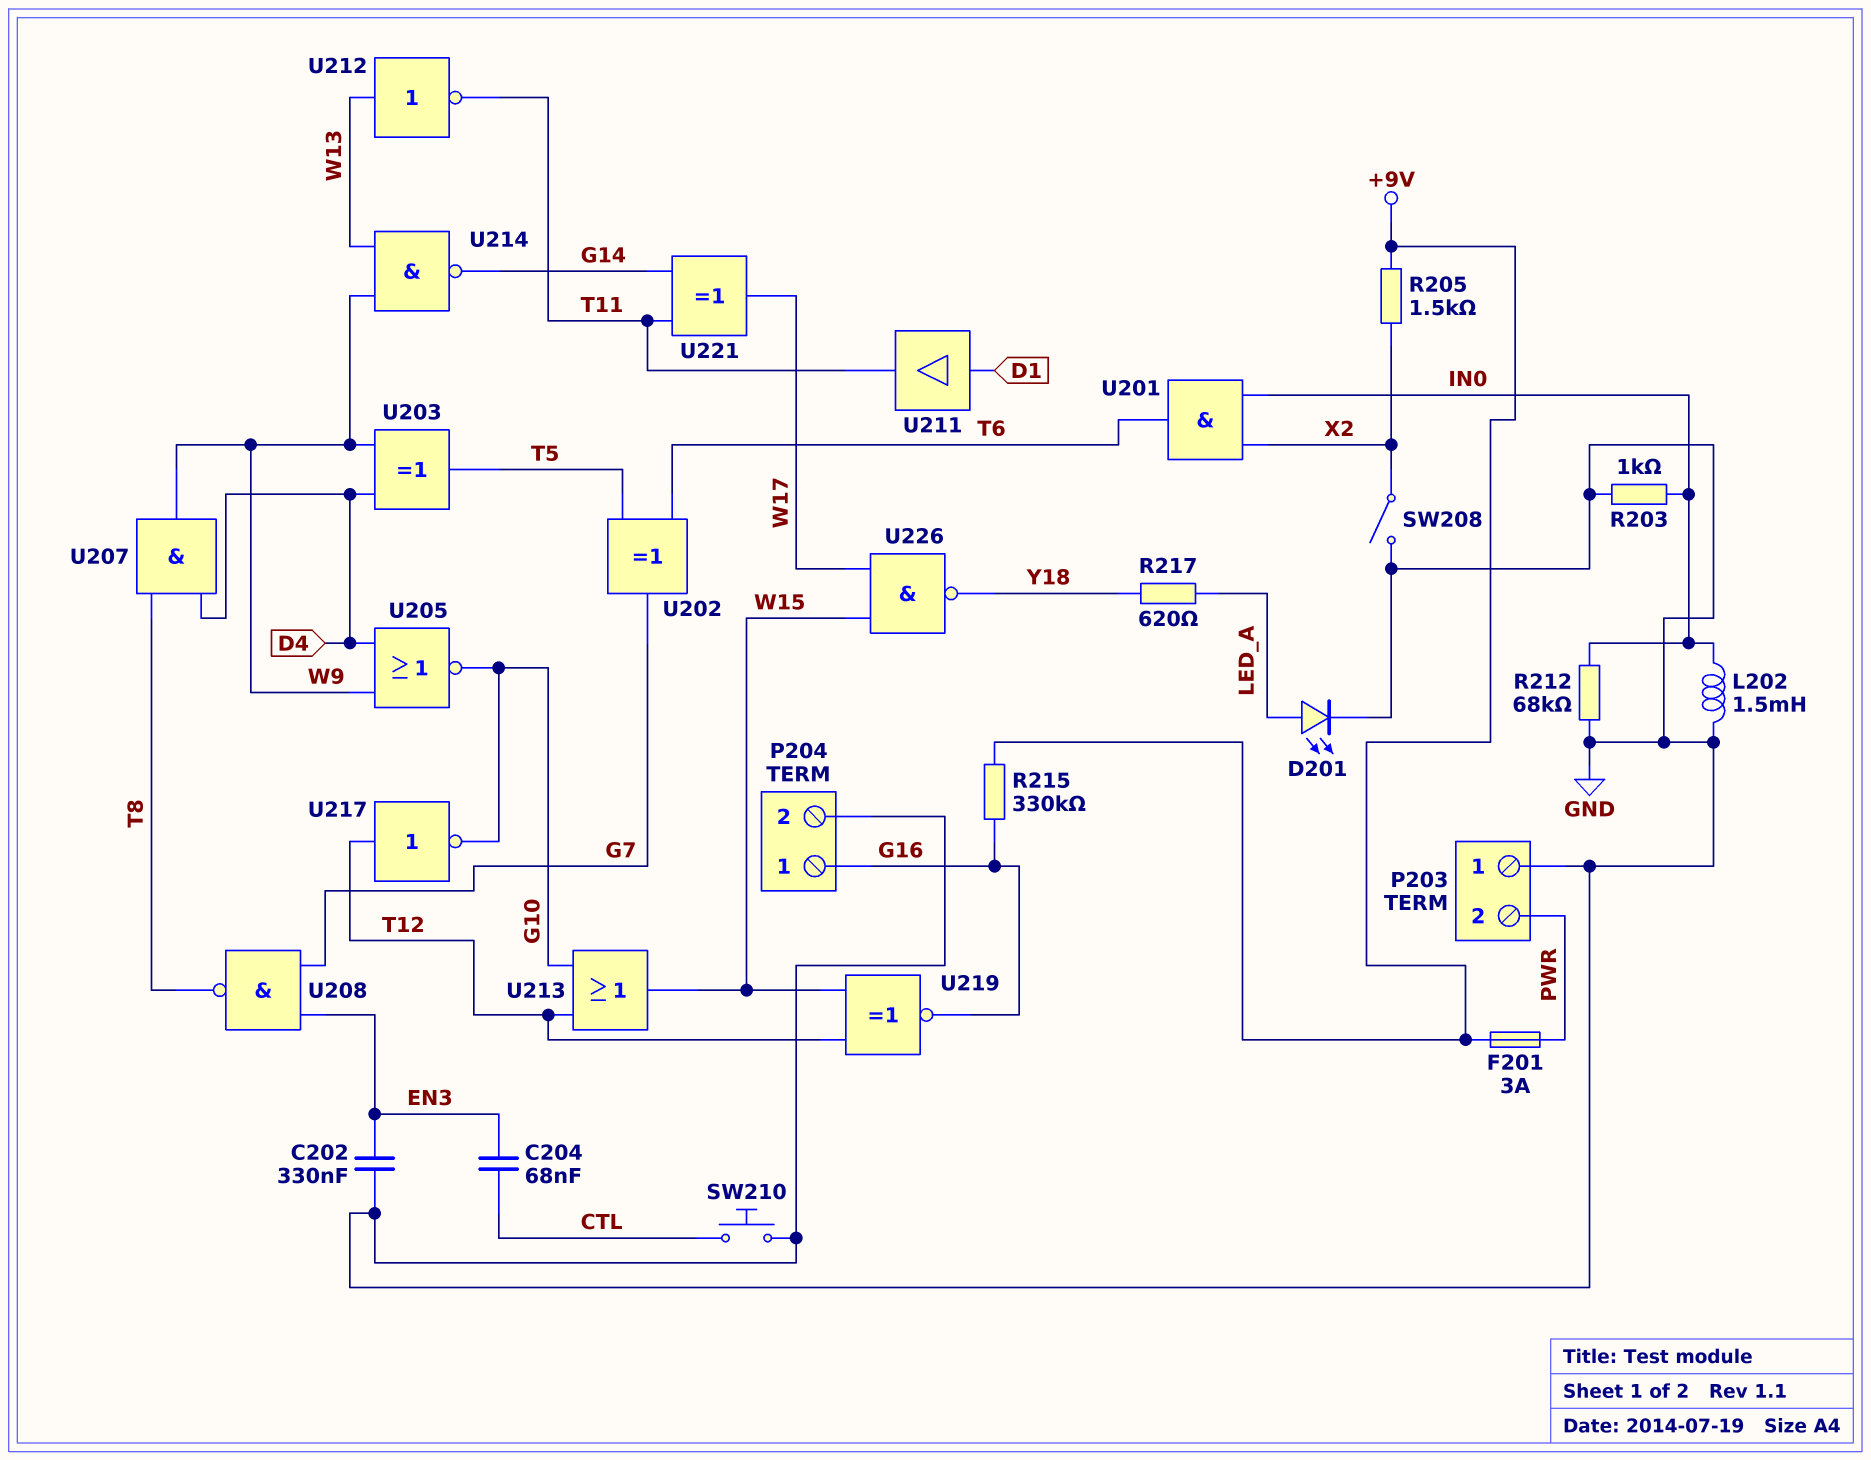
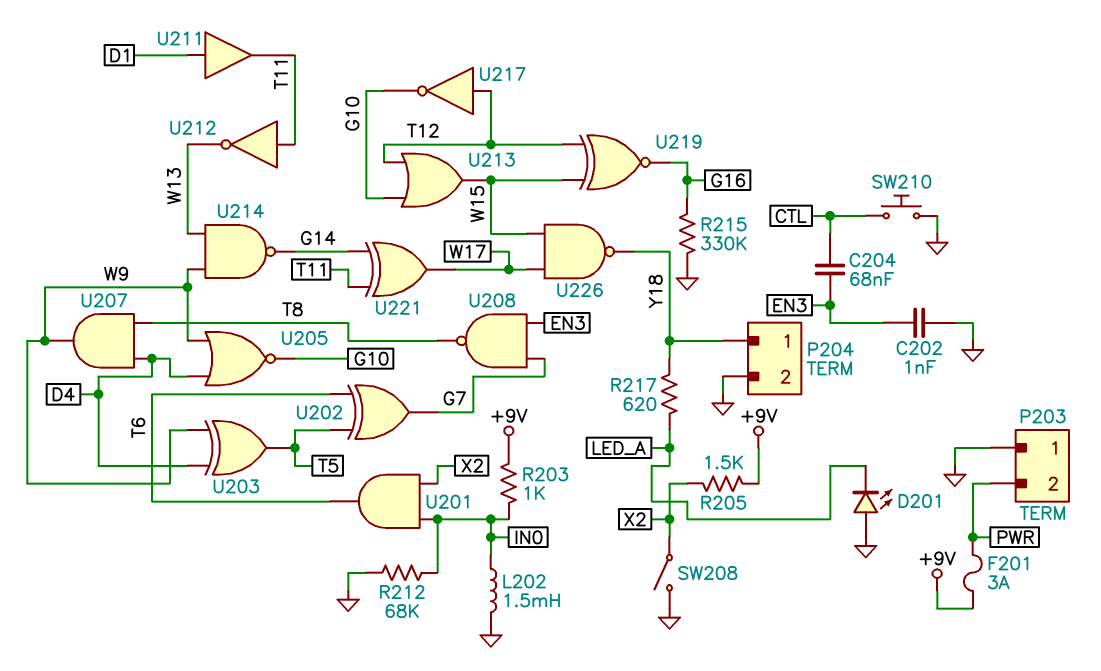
C202: 330nF (EN3, GND) -> 1nF (EN3, GND)
D201: LED (A LED_A, K GND) -> LED (A GND, K LED_A)
P204 pin 1: G16 -> Y18
R203: 1k (GND, IN0) -> 1k (+9V, IN0)
R215: 330k (+9V, G16) -> 330k (G16, GND)
U212: NOT (in W13, out T11) -> NOT (in T11, out W13)

